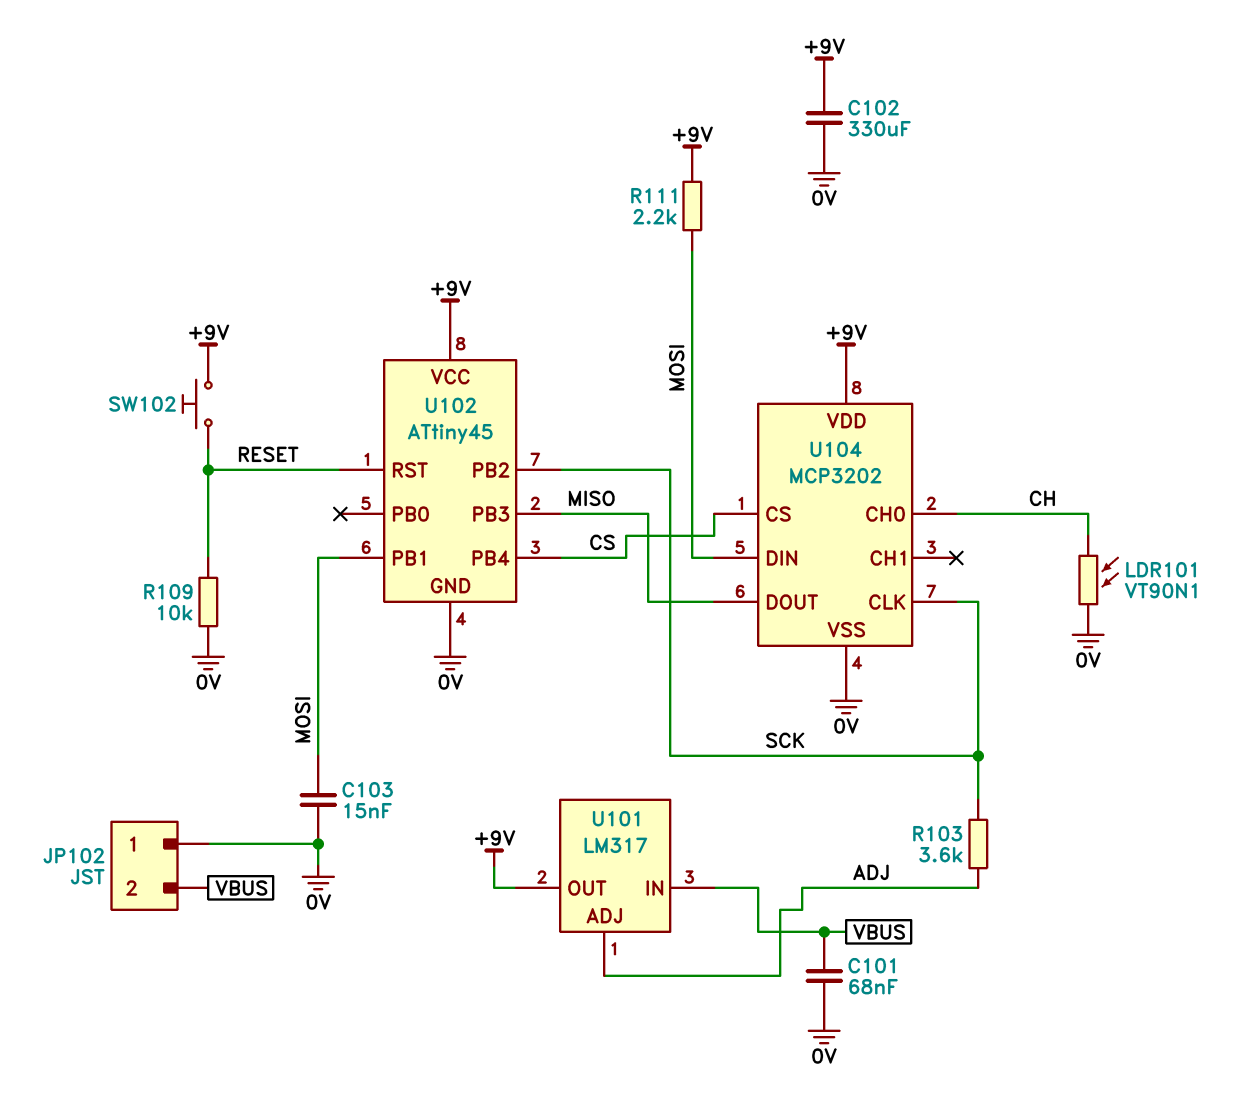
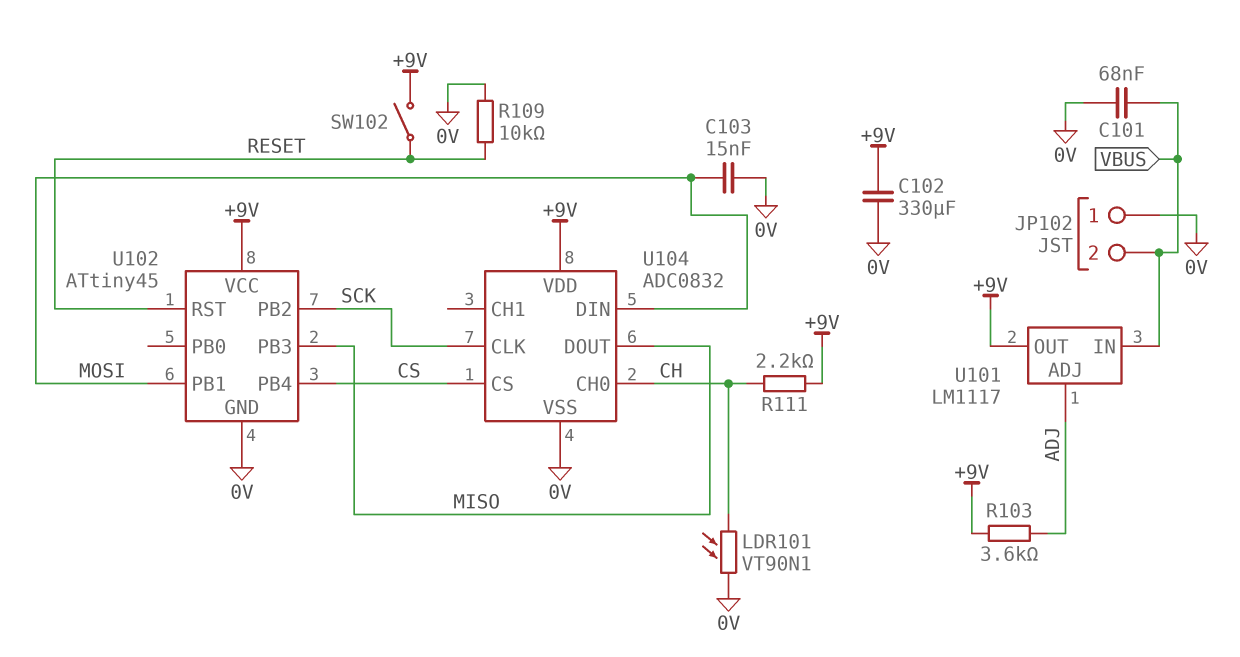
R103: 3.6k (ADJ, SCK) -> 3.6k (+9V, ADJ)
R111: 2.2k (+9V, MOSI) -> 2.2k (+9V, CH)
SW102: button (+9V, RESET) -> switch (+9V, RESET)
U101: LM317 -> LM1117
U104: MCP3202 -> ADC0832

